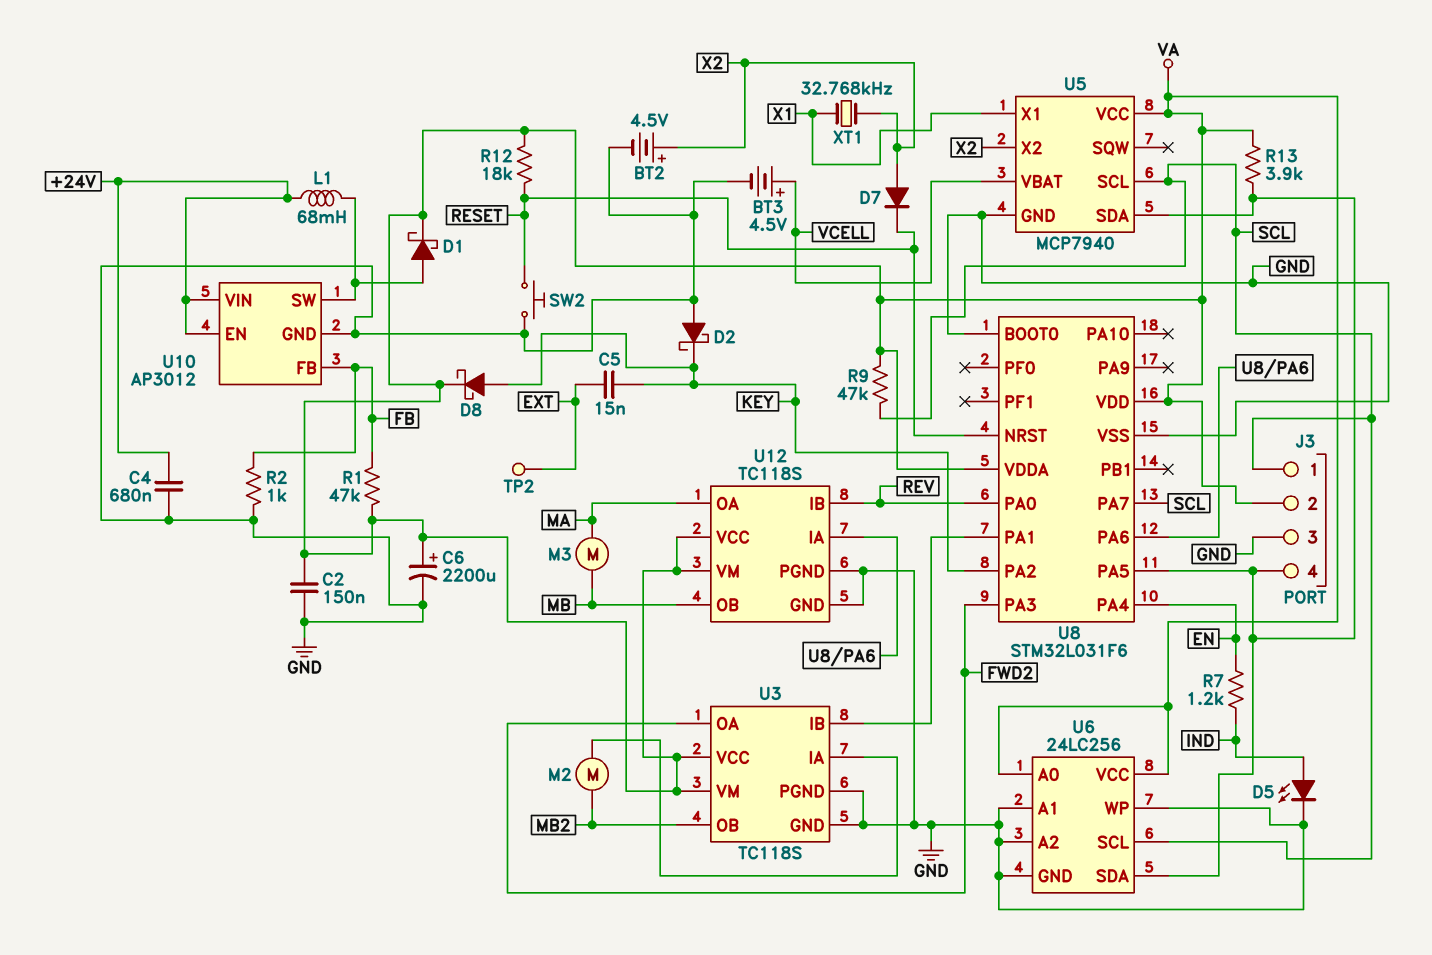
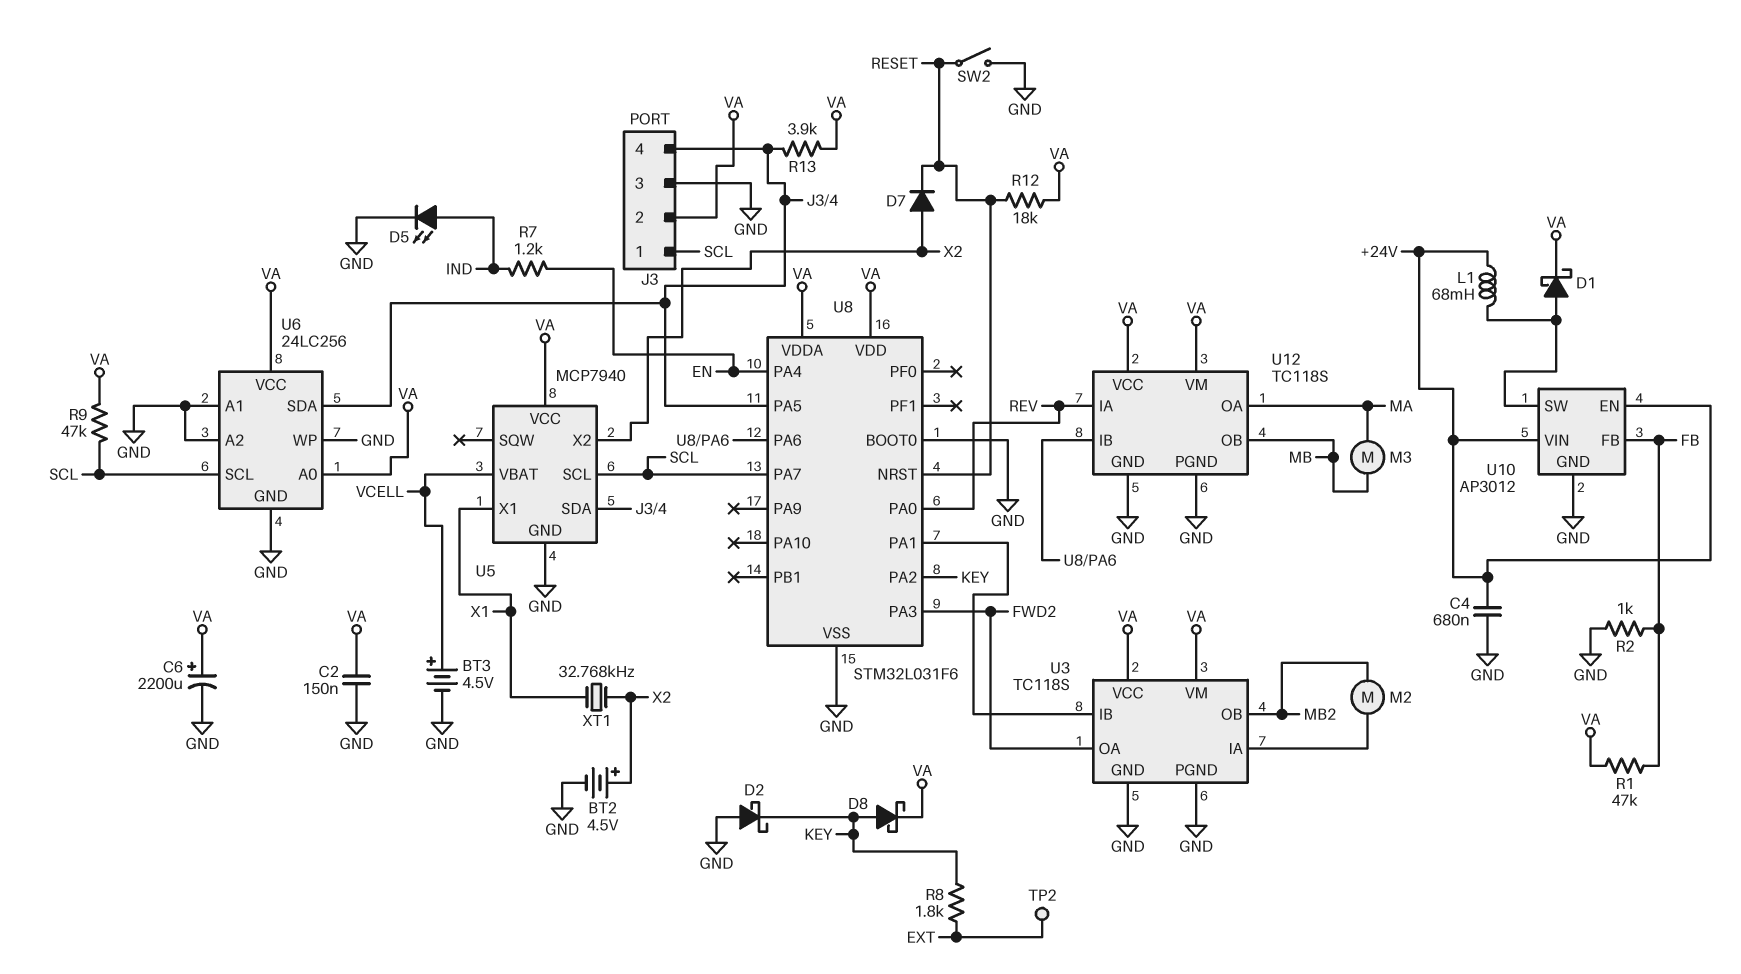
C5: 15nF (EXT, KEY) -> none
R8: none -> 1.8k (EXT, KEY)
SW2: button (GND, RESET) -> switch (GND, RESET)
U12 pin IA: U8/PA6 -> REV
U12 pin IB: REV -> U8/PA6

